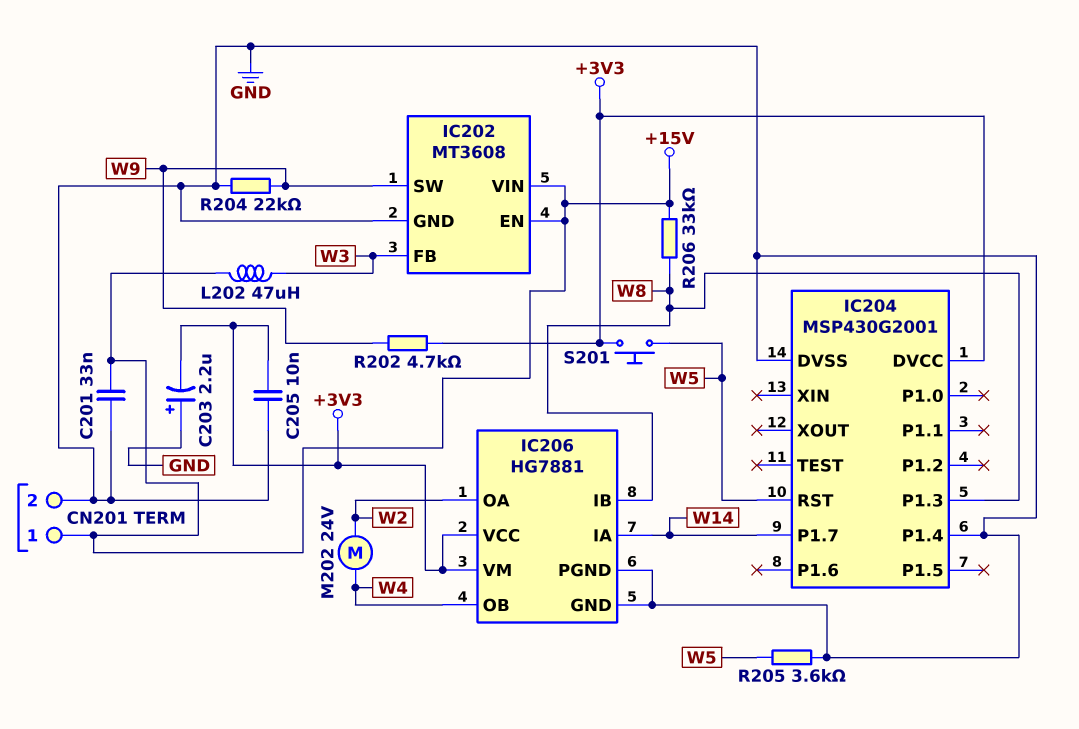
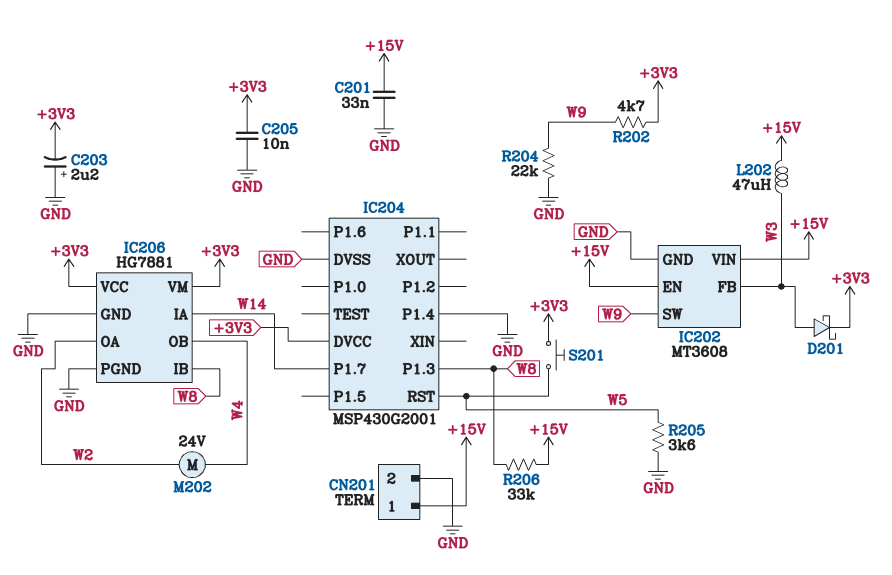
D201: none -> schottky (A W3, K +3V3)

